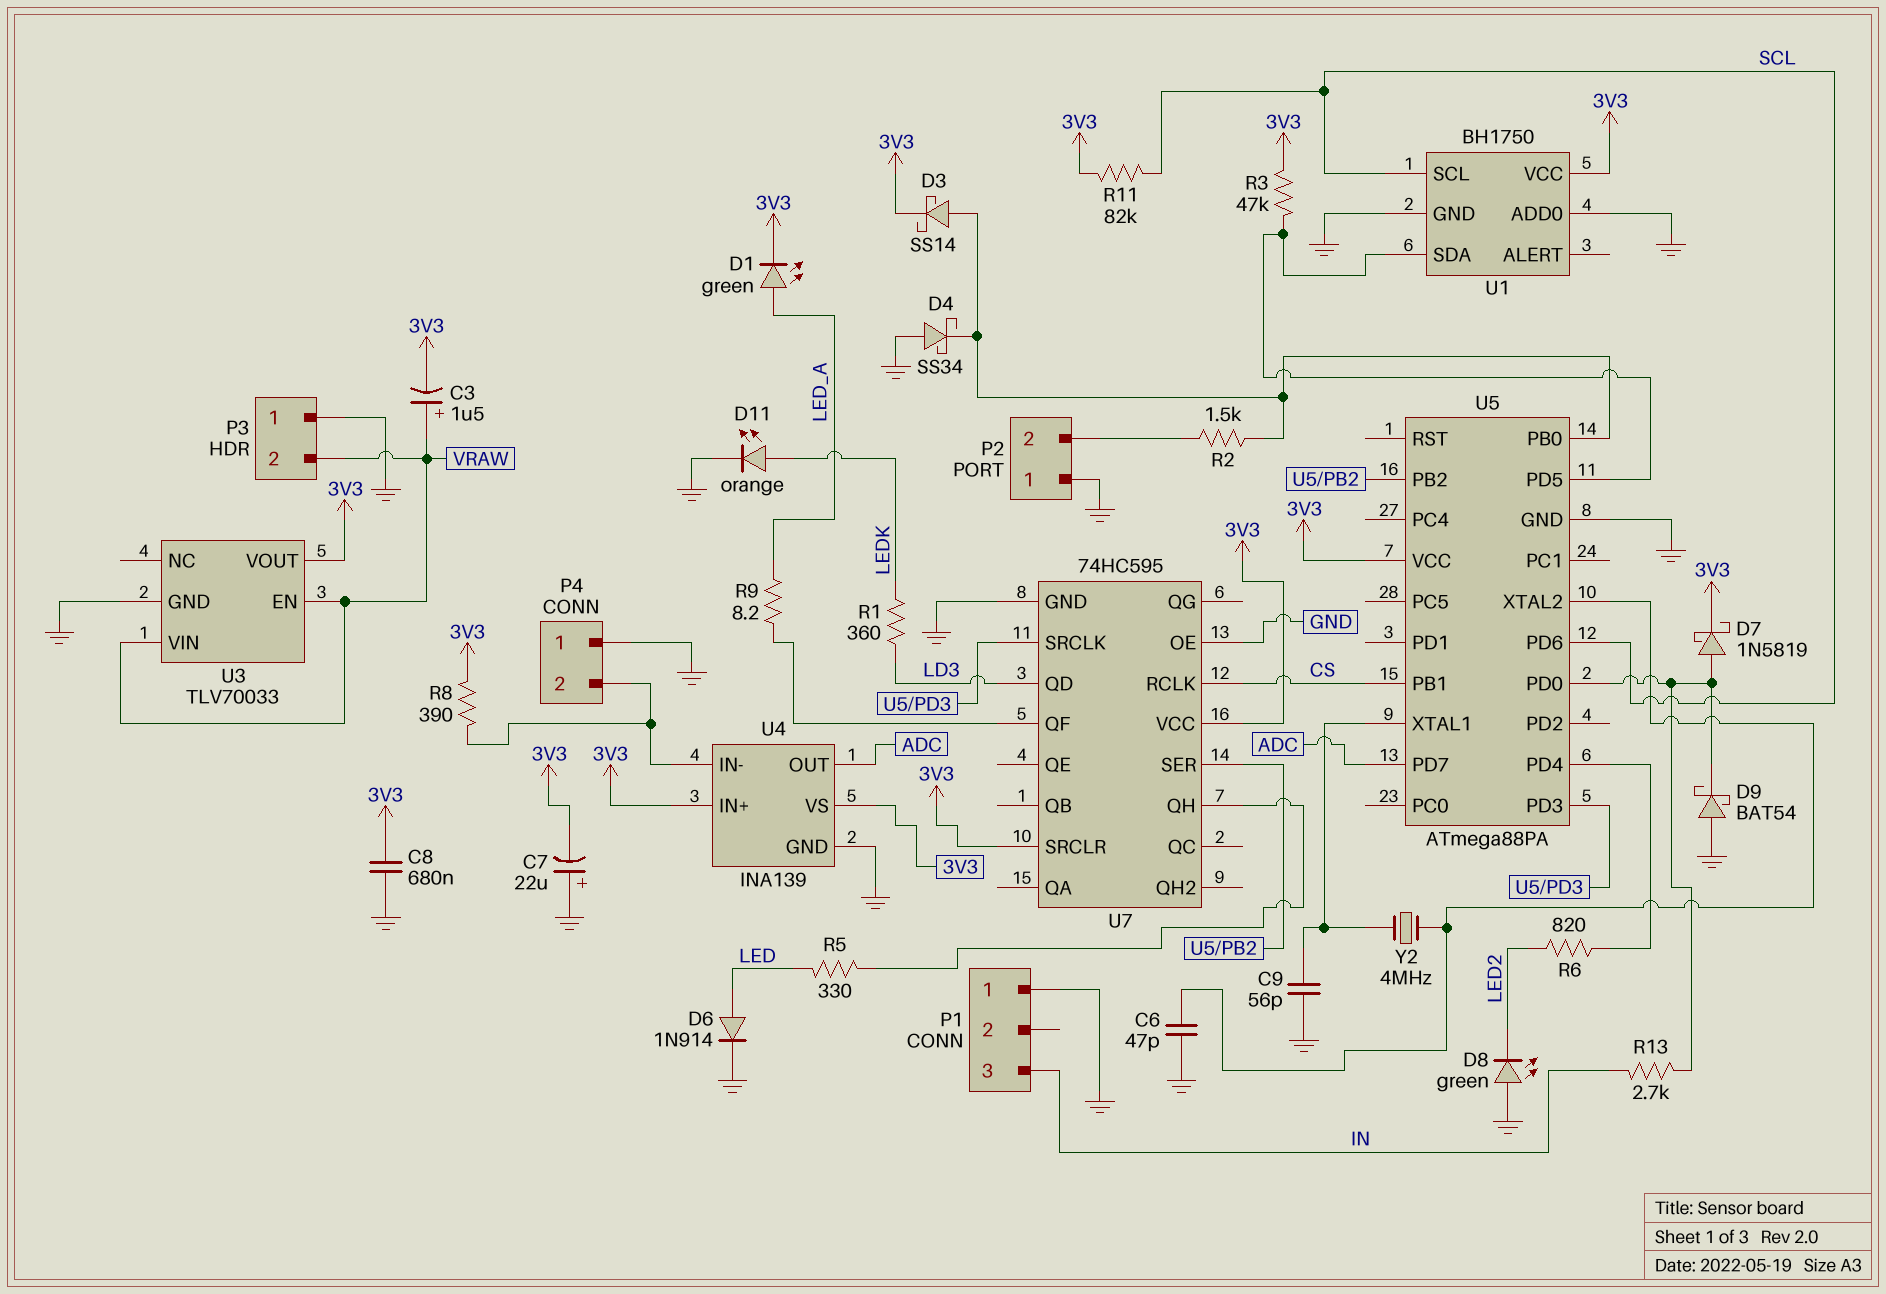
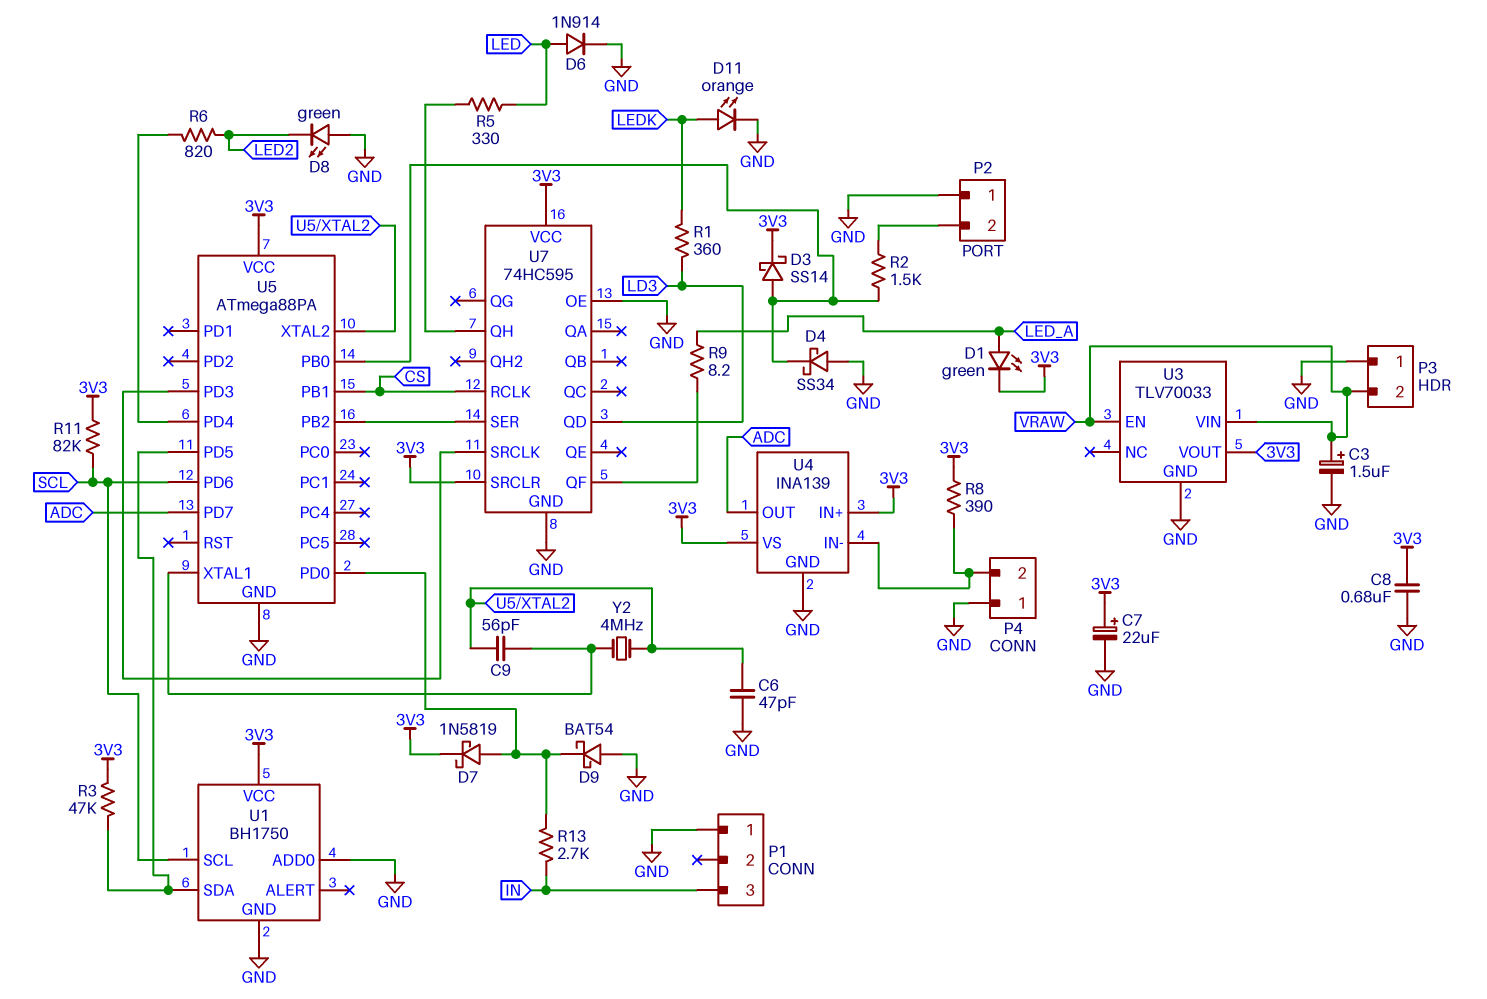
C3: 1.5uF (plus VRAW, minus 3V3) -> 1.5uF (plus VRAW, minus GND)
C7: 22uF (plus GND, minus 3V3) -> 22uF (plus 3V3, minus GND)
C9: 56pF (GND, U5/XTAL1) -> 56pF (U5/XTAL1, U5/XTAL2)

